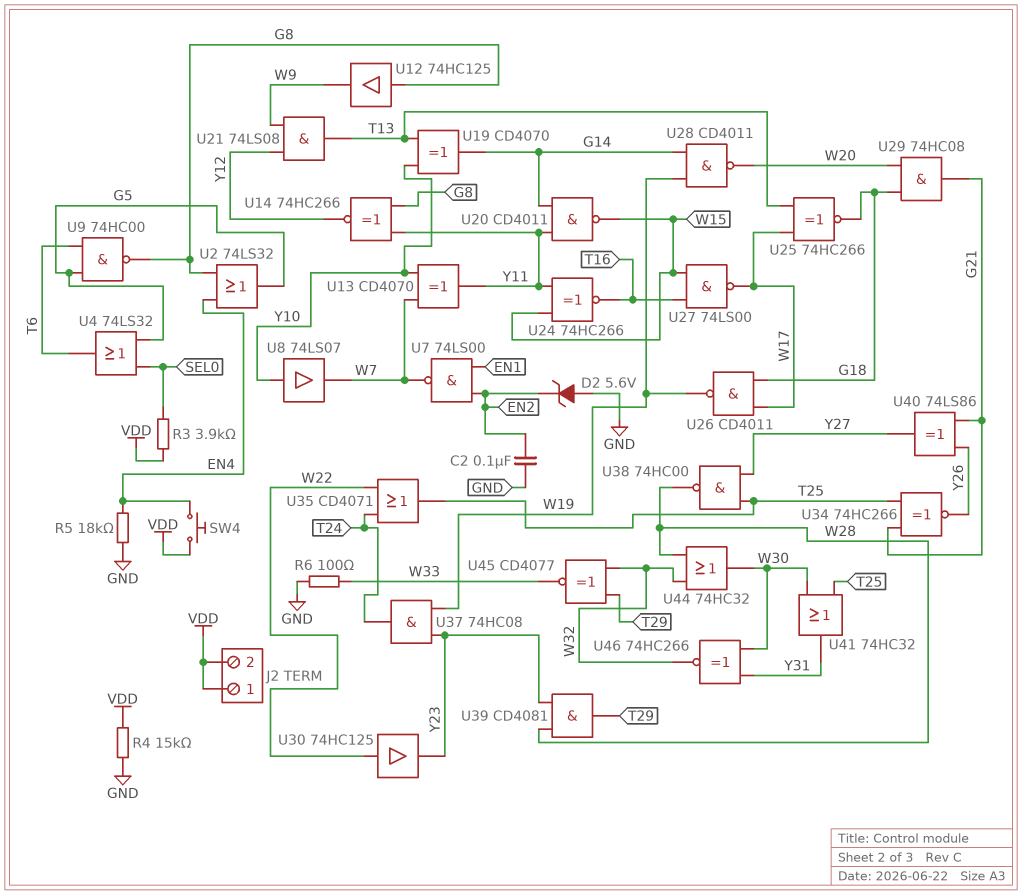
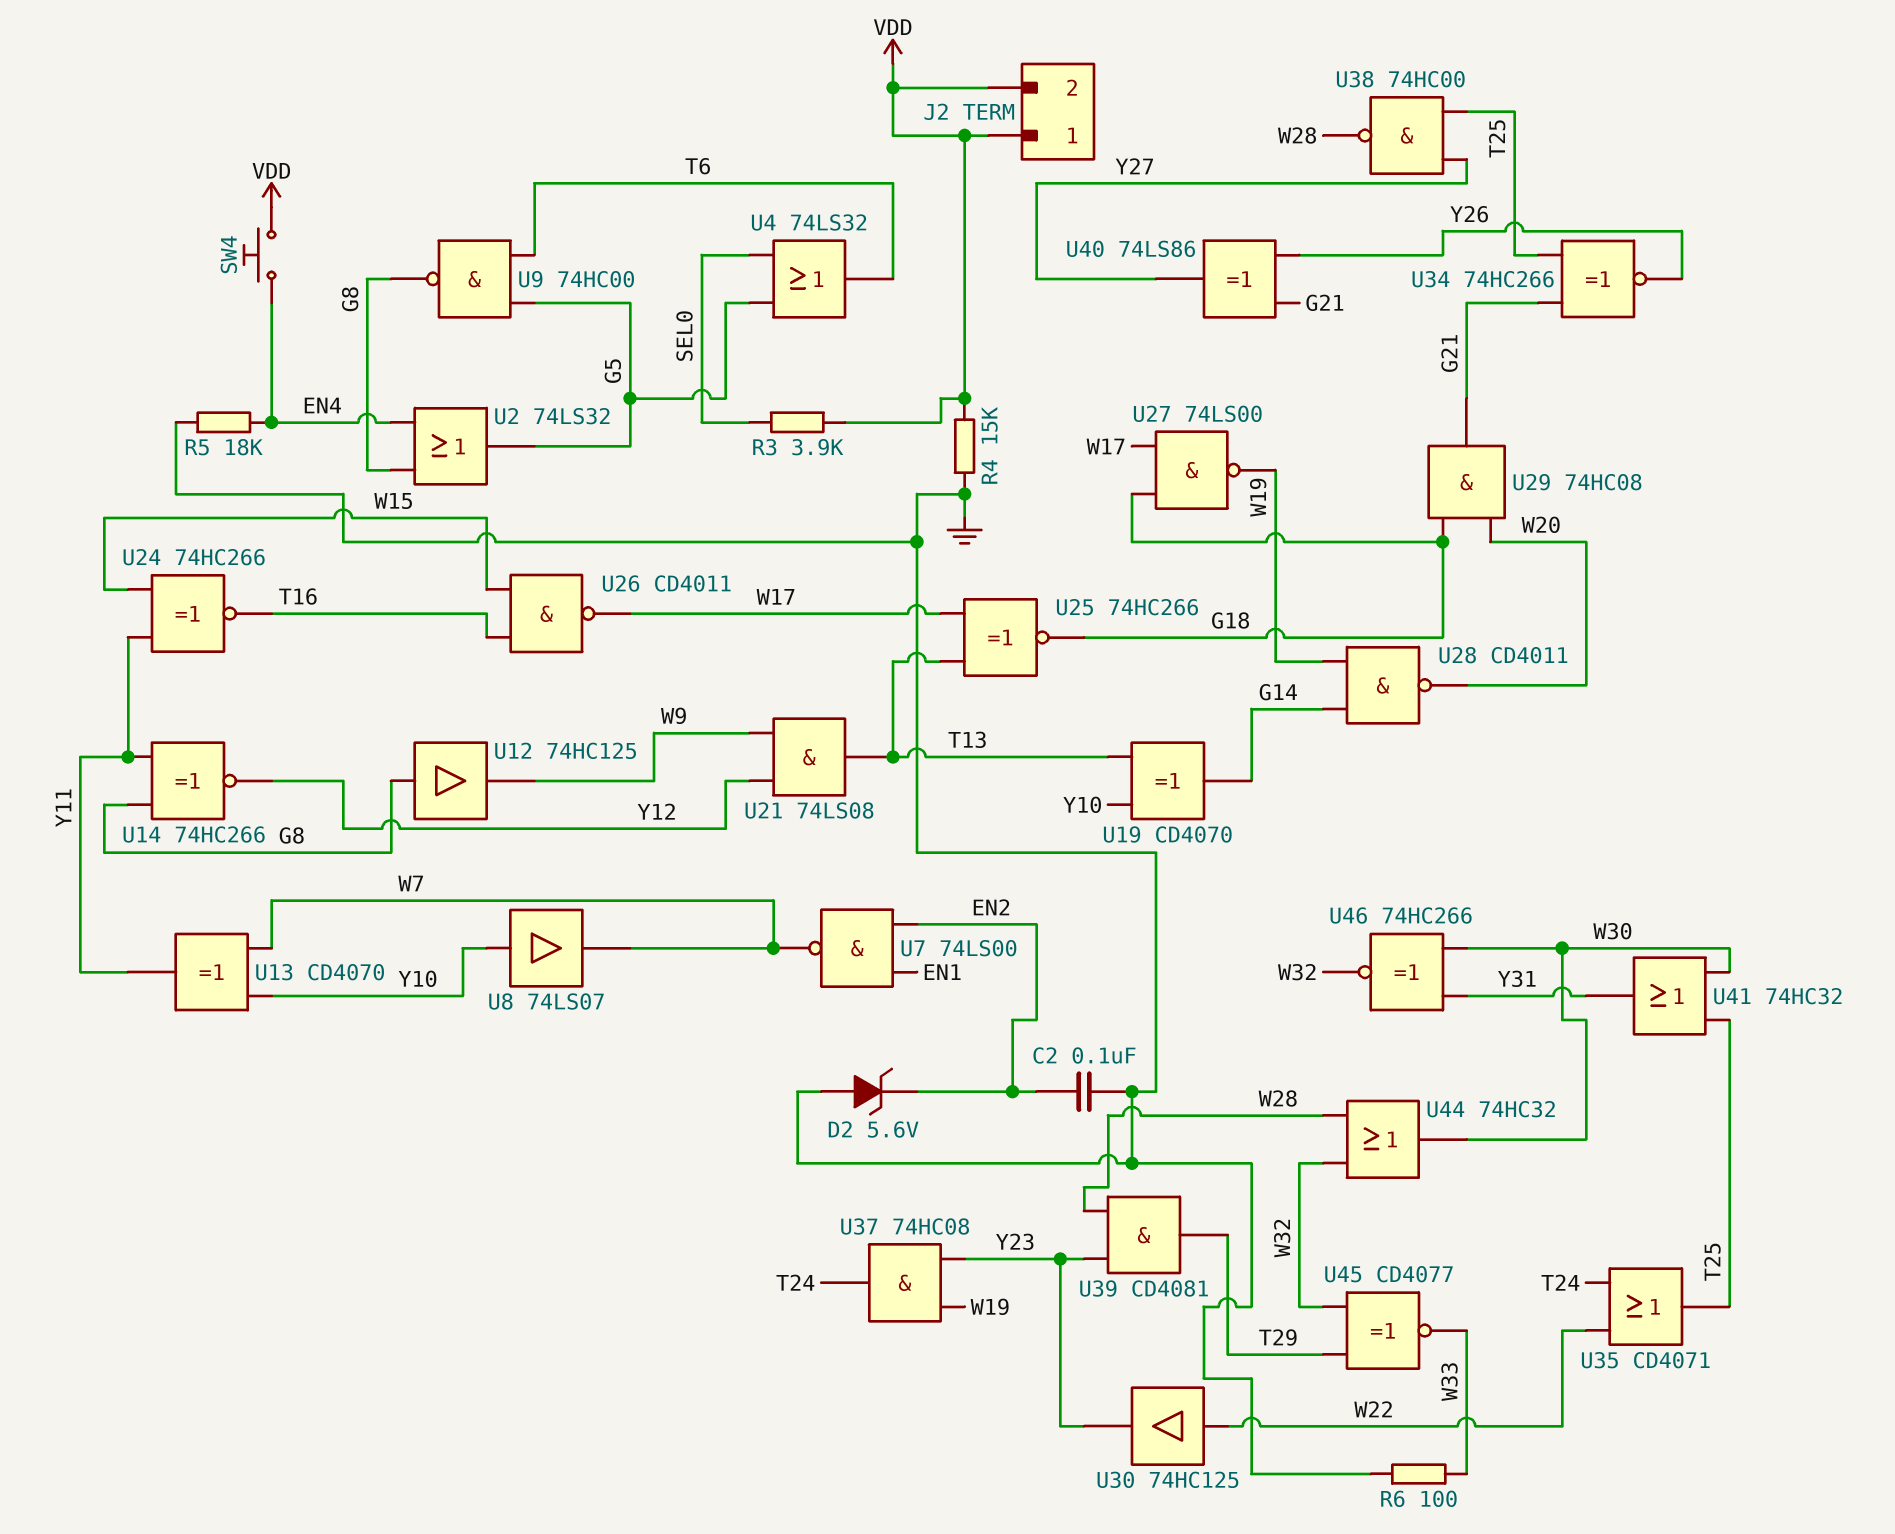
U20: NAND CD4011 (in G14, in Y11, out W15) -> none
U26: NAND CD4011 (in G18, in W17, out W19) -> NAND CD4011 (in T16, in W15, out W17)
U27: NAND 74LS00 (in T16, in W15, out W17) -> NAND 74LS00 (in G18, in W17, out W19)

